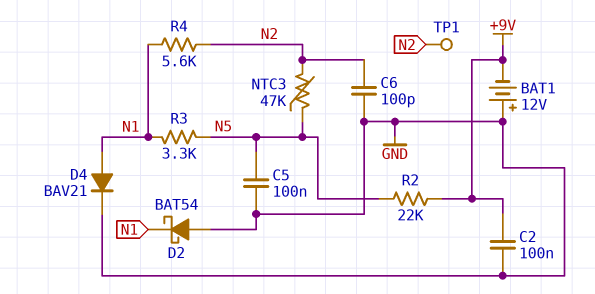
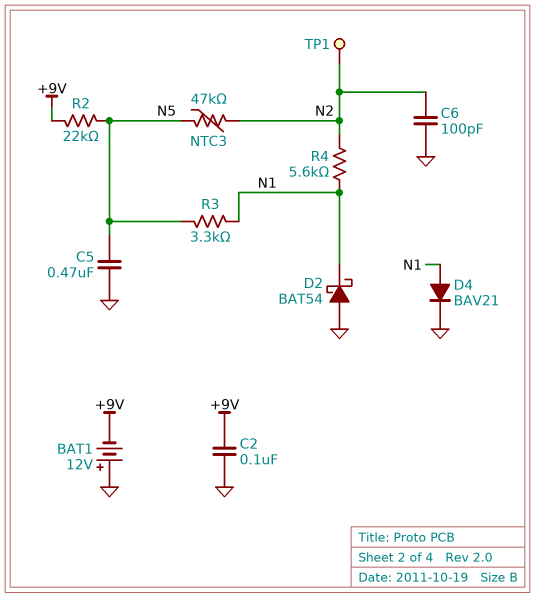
C5: 100nF (GND, N5) -> 470nF (GND, N5)

